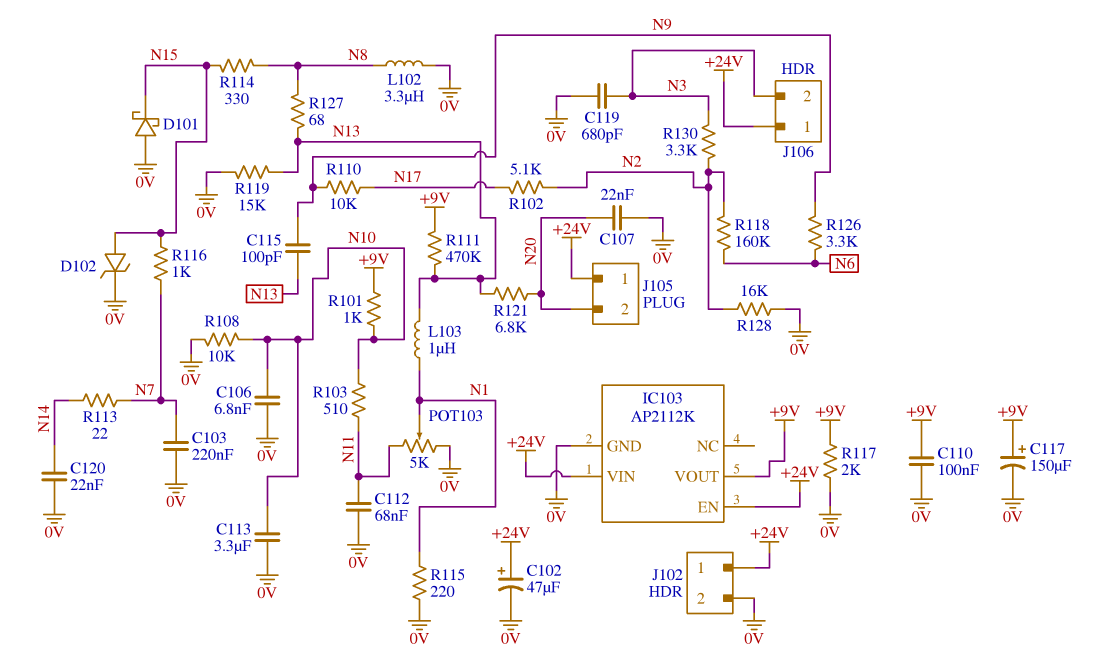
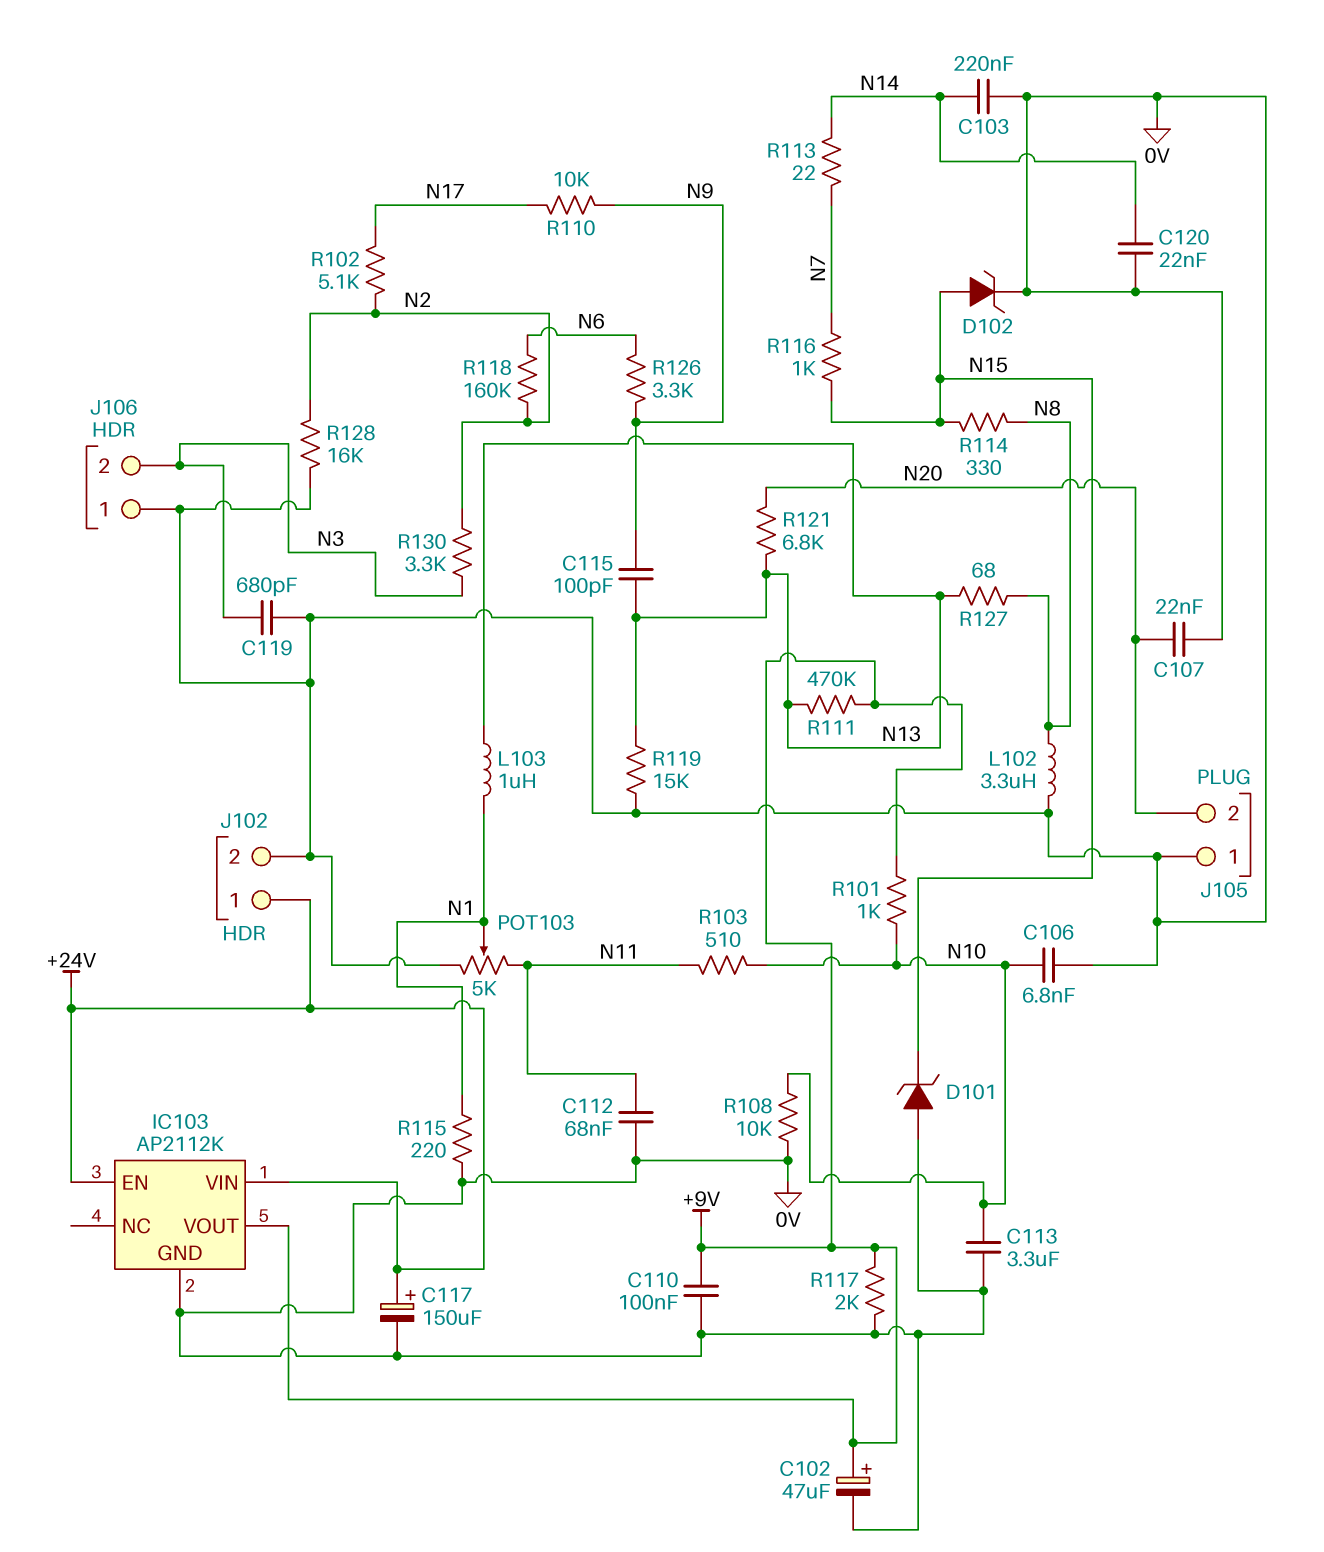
C102: 47uF (plus +24V, minus 0V) -> 47uF (plus +9V, minus 0V)
C103: 220nF (0V, N7) -> 220nF (0V, N14)
C117: 150uF (plus +9V, minus 0V) -> 150uF (plus +24V, minus 0V)
D101: schottky (A 0V, K N15) -> zener (A 0V, K N15)
J105 pin 1: +24V -> 0V
J106 pin 1: +24V -> 0V

